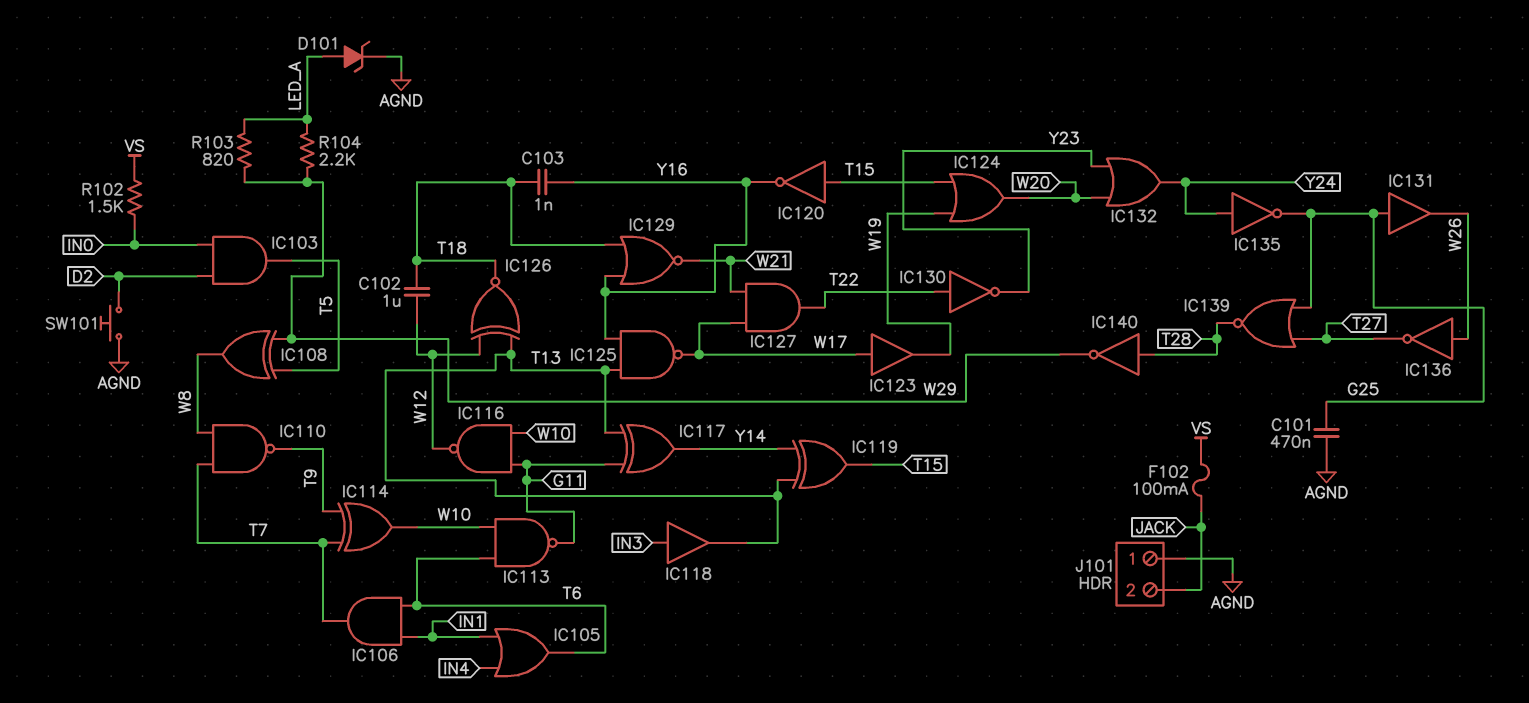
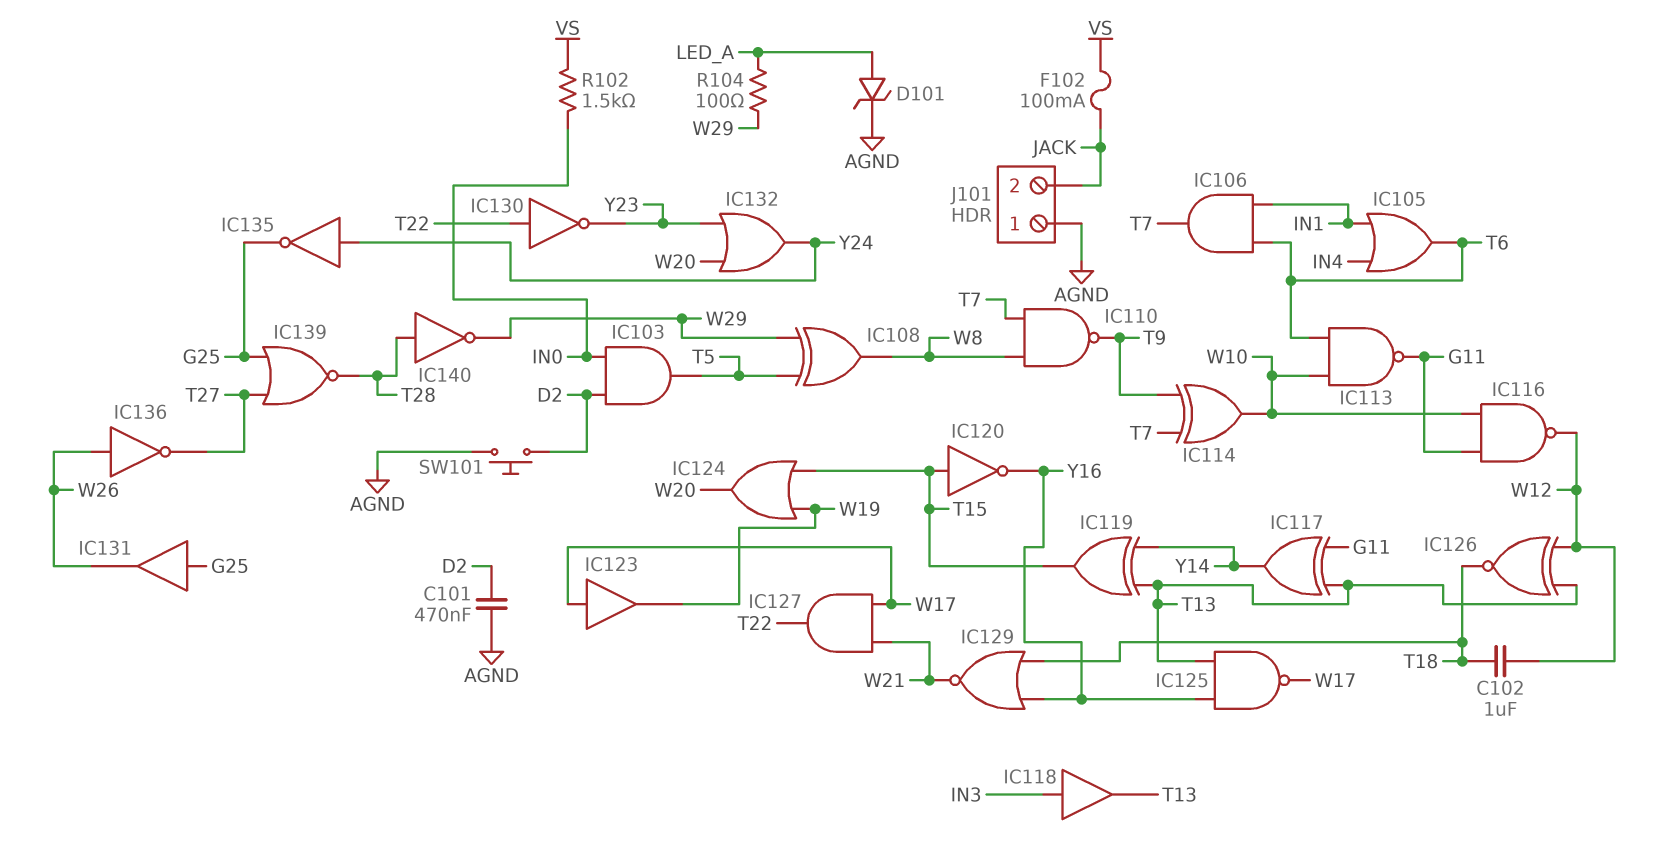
C101: 470nF (AGND, G25) -> 470nF (AGND, D2)
C103: 1nF (T18, Y16) -> none
R103: 820 (LED_A, W29) -> none
R104: 2.2k (LED_A, W29) -> 100 (LED_A, W29)

